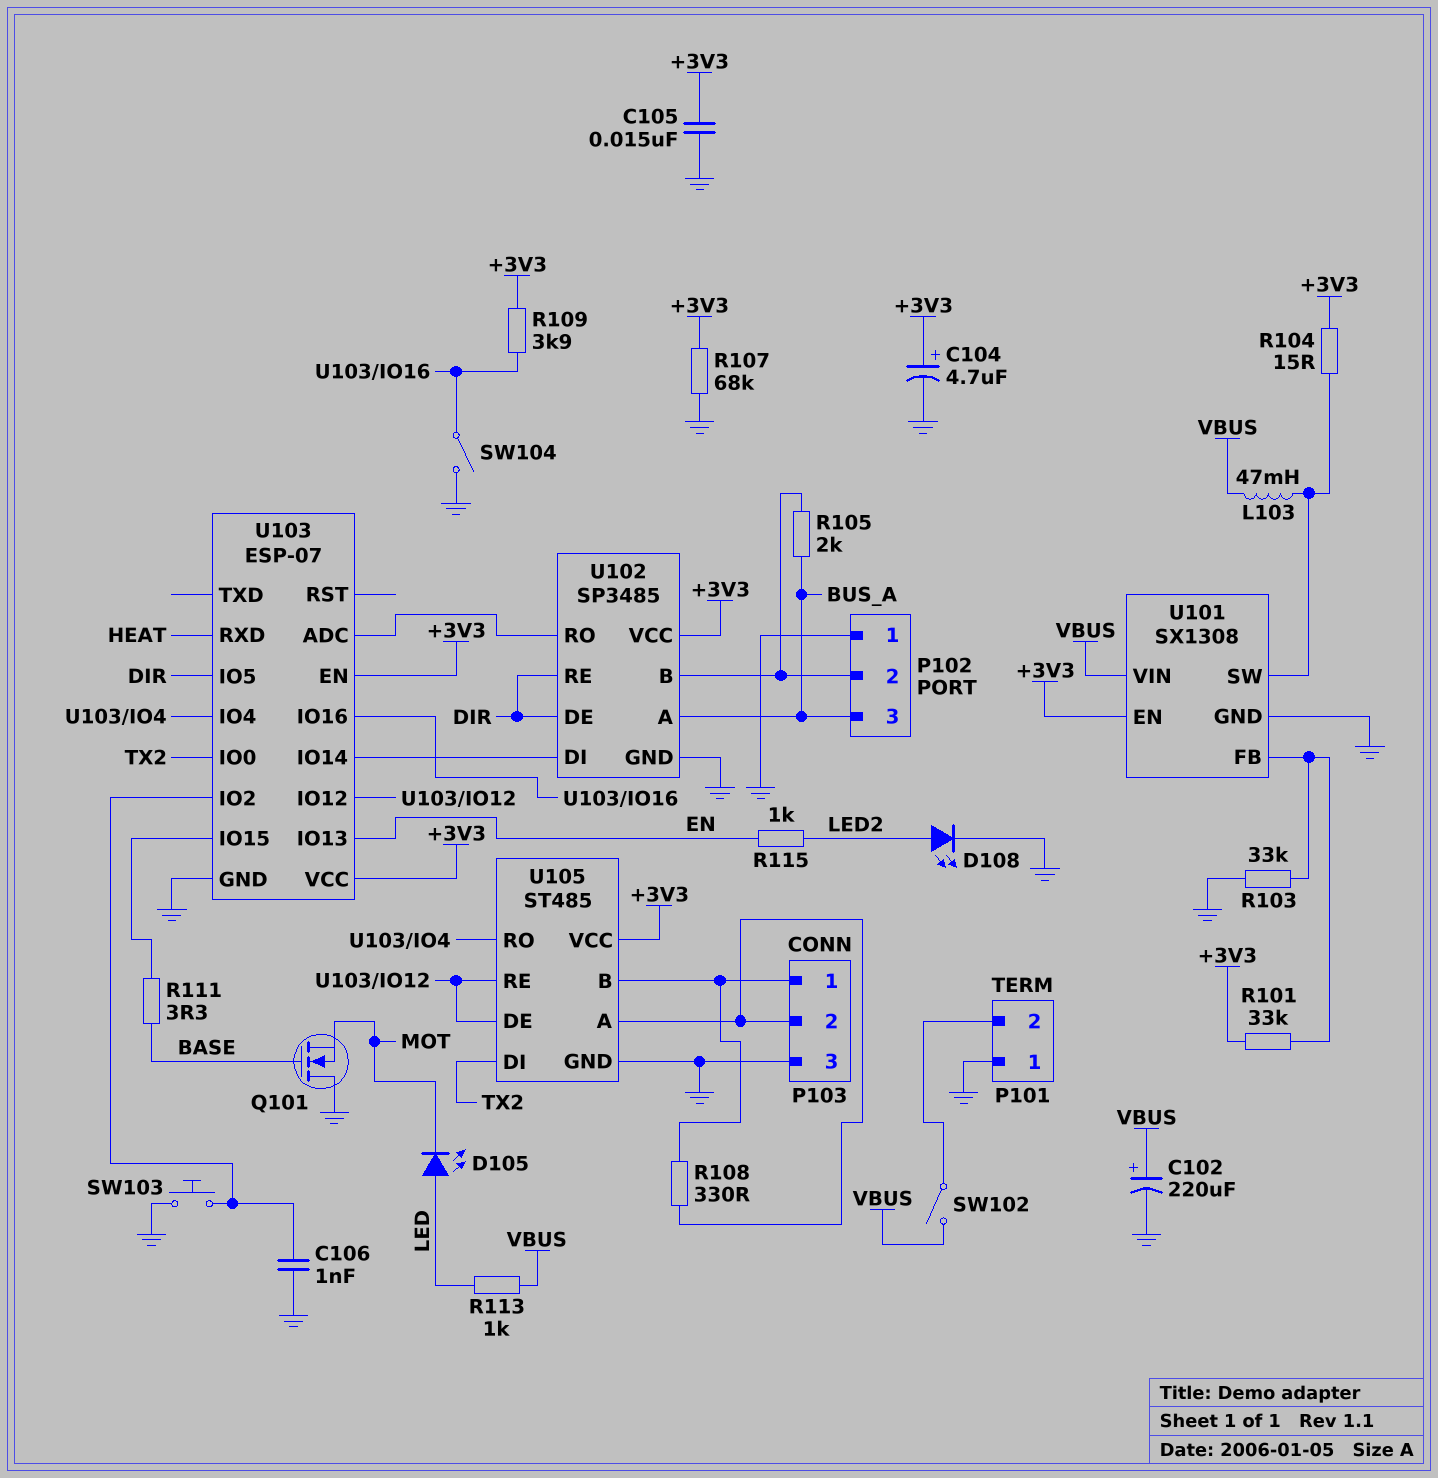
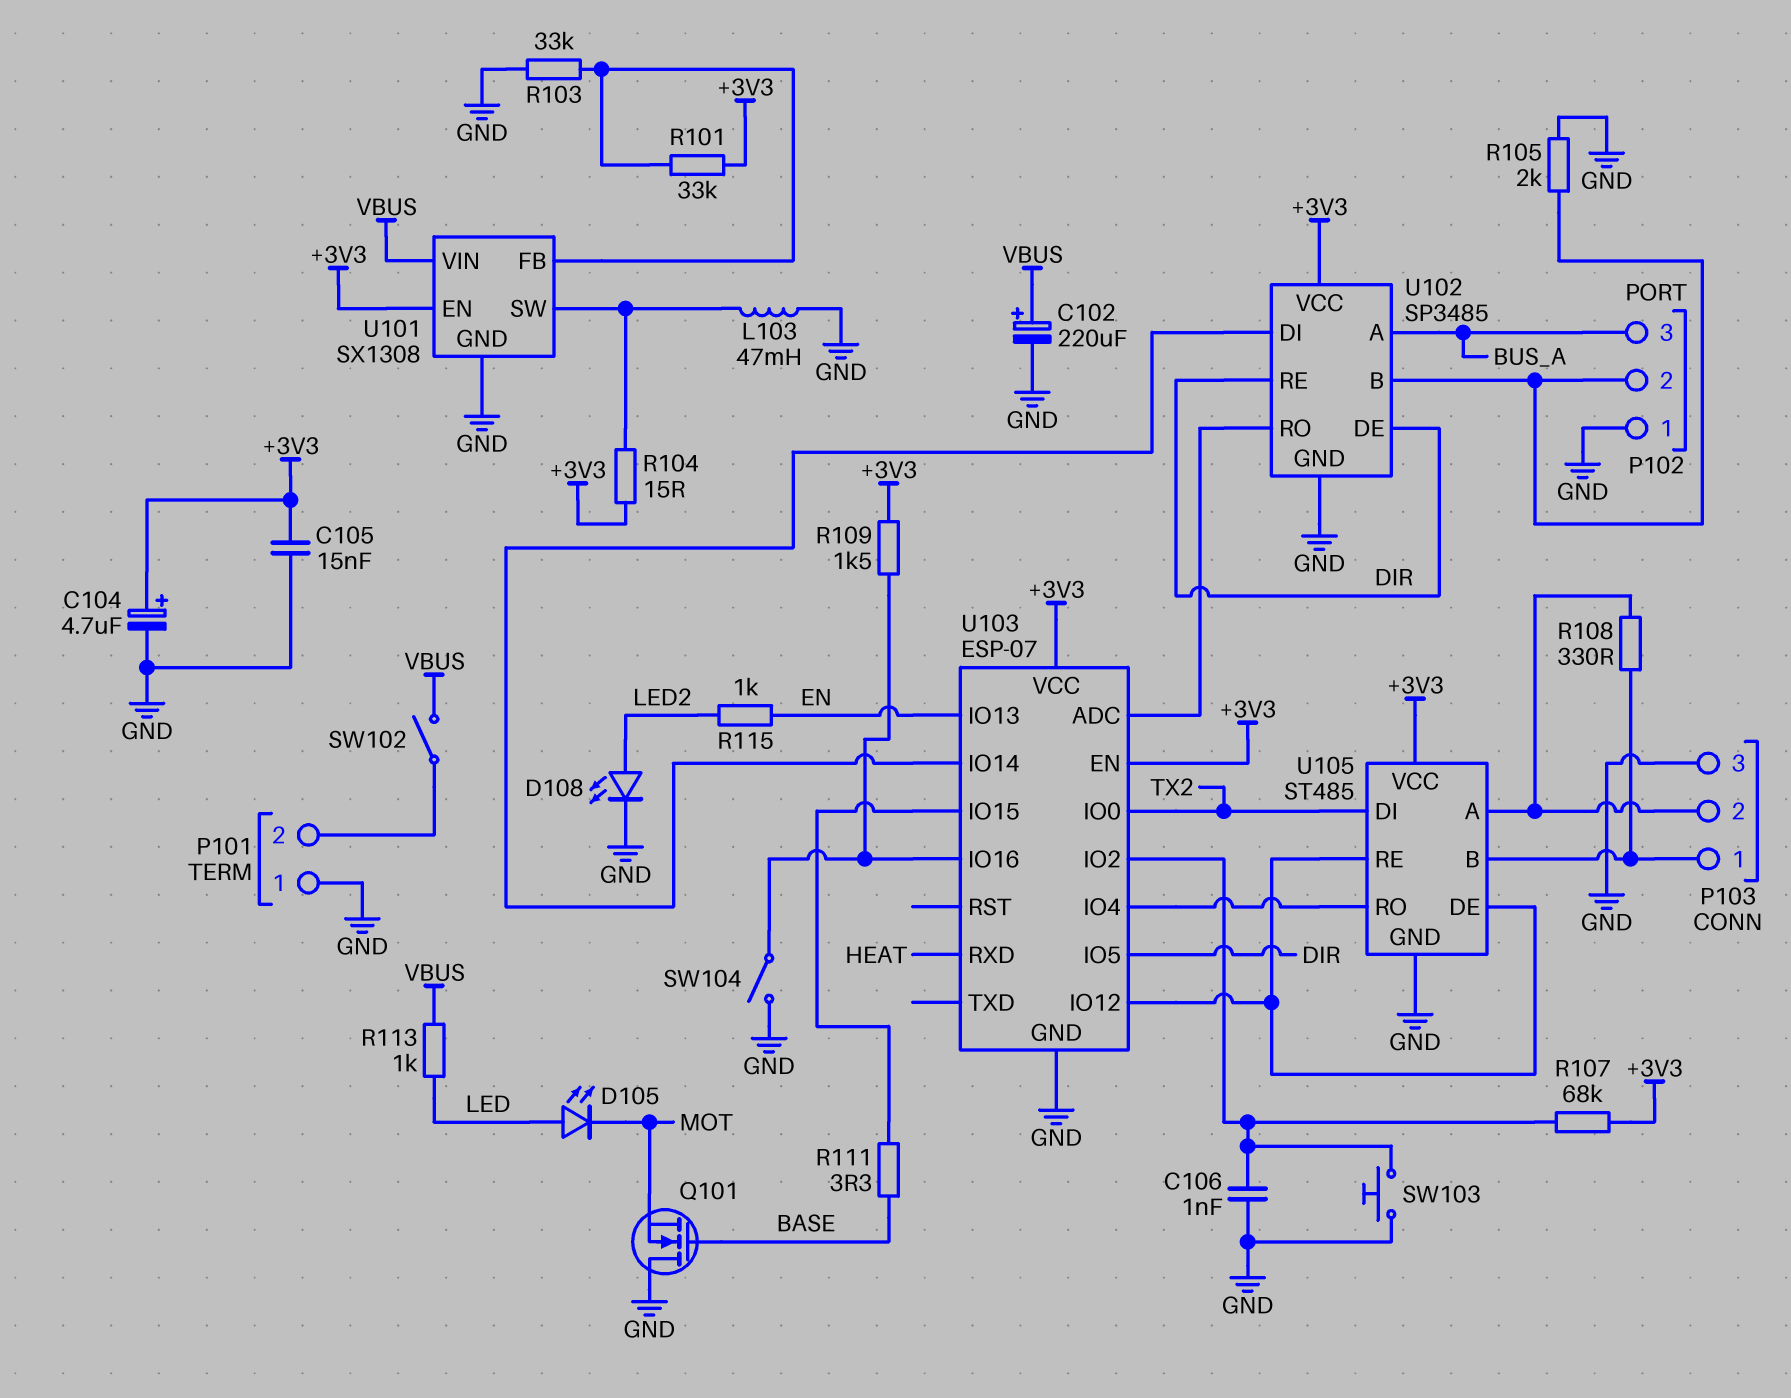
L103: 47mH (U101/SW, VBUS) -> 47mH (GND, U101/SW)
R105: 2k (BUS_A, P102/2) -> 2k (GND, P102/2)
R107: 68k (+3V3, GND) -> 68k (+3V3, U103/IO2)
R109: 3.9k (+3V3, U103/IO16) -> 1.5k (+3V3, U103/IO16)

